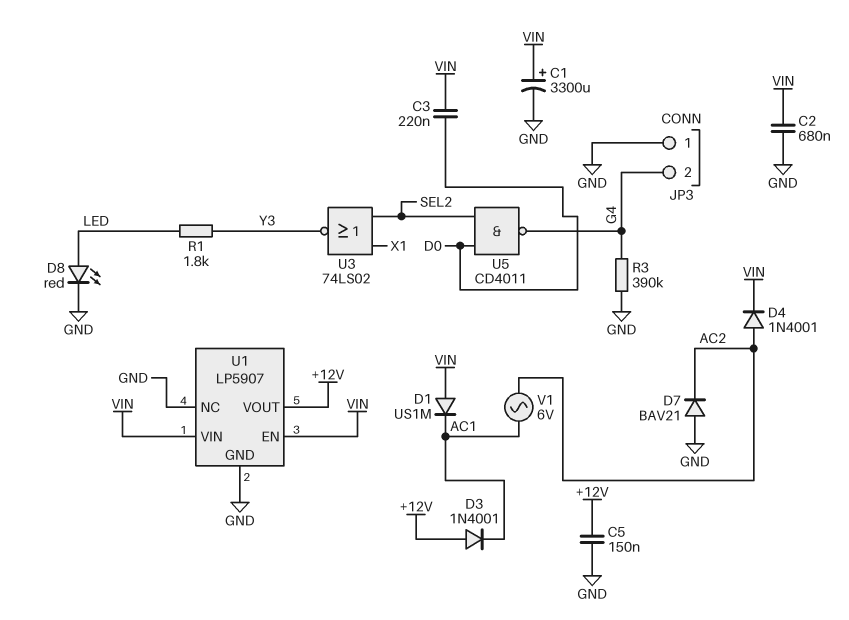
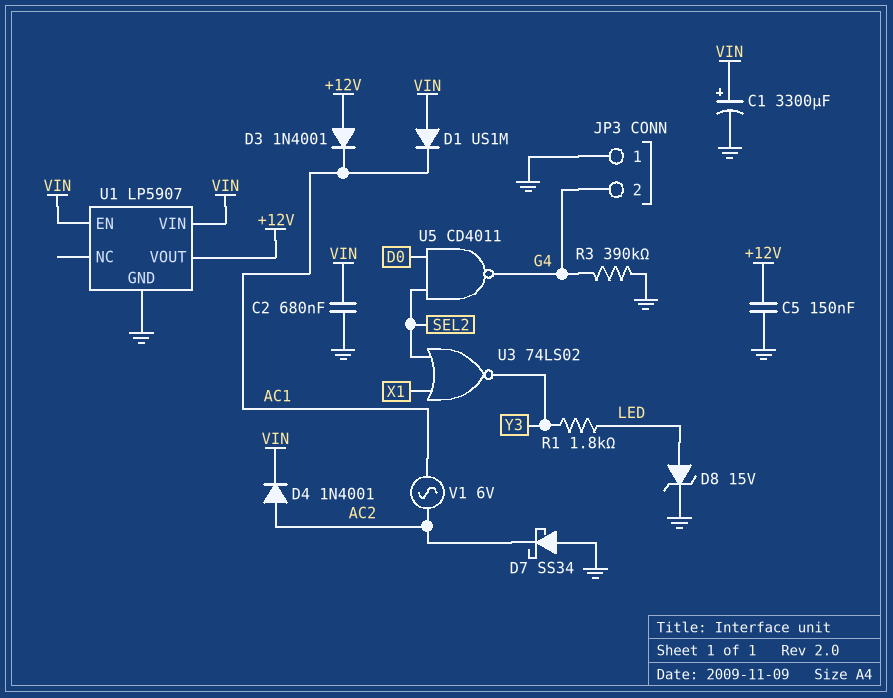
C3: 220nF (D0, VIN) -> none
D7: diode BAV21 (A GND, K AC2) -> schottky SS34 (A GND, K AC2)
D8: LED red (A LED, K GND) -> zener 15V (A LED, K GND)
U1 pin NC: GND -> none

